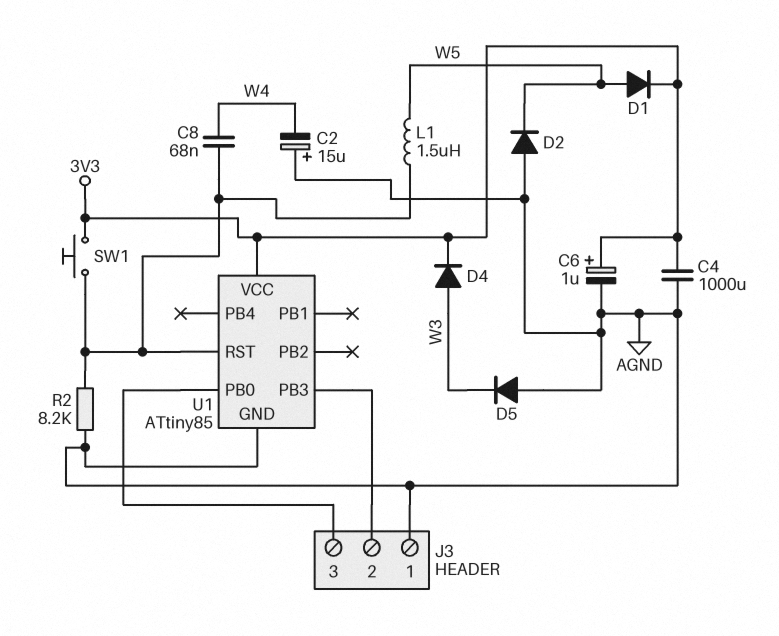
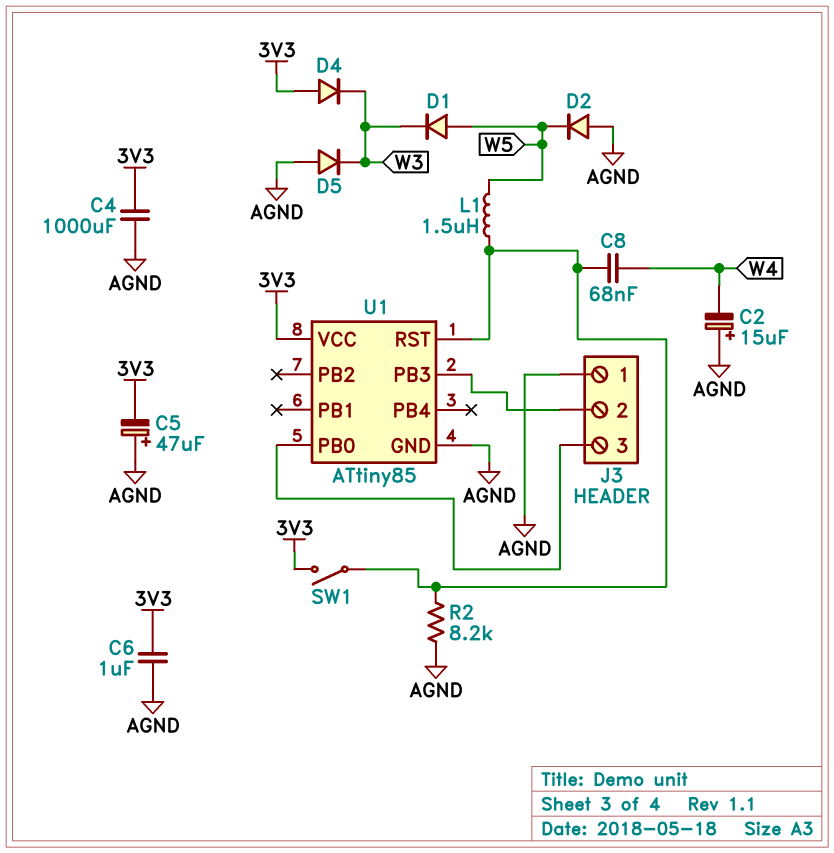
C5: none -> 47uF (plus AGND, minus 3V3)
C6: 1uF (plus 3V3, minus AGND) -> 1uF (3V3, AGND)
D1: diode (A W5, K 3V3) -> diode (A W5, K W3)
D4: diode (A W3, K 3V3) -> diode (A 3V3, K W3)
SW1: button (3V3, U1/RST) -> switch (3V3, U1/RST)

